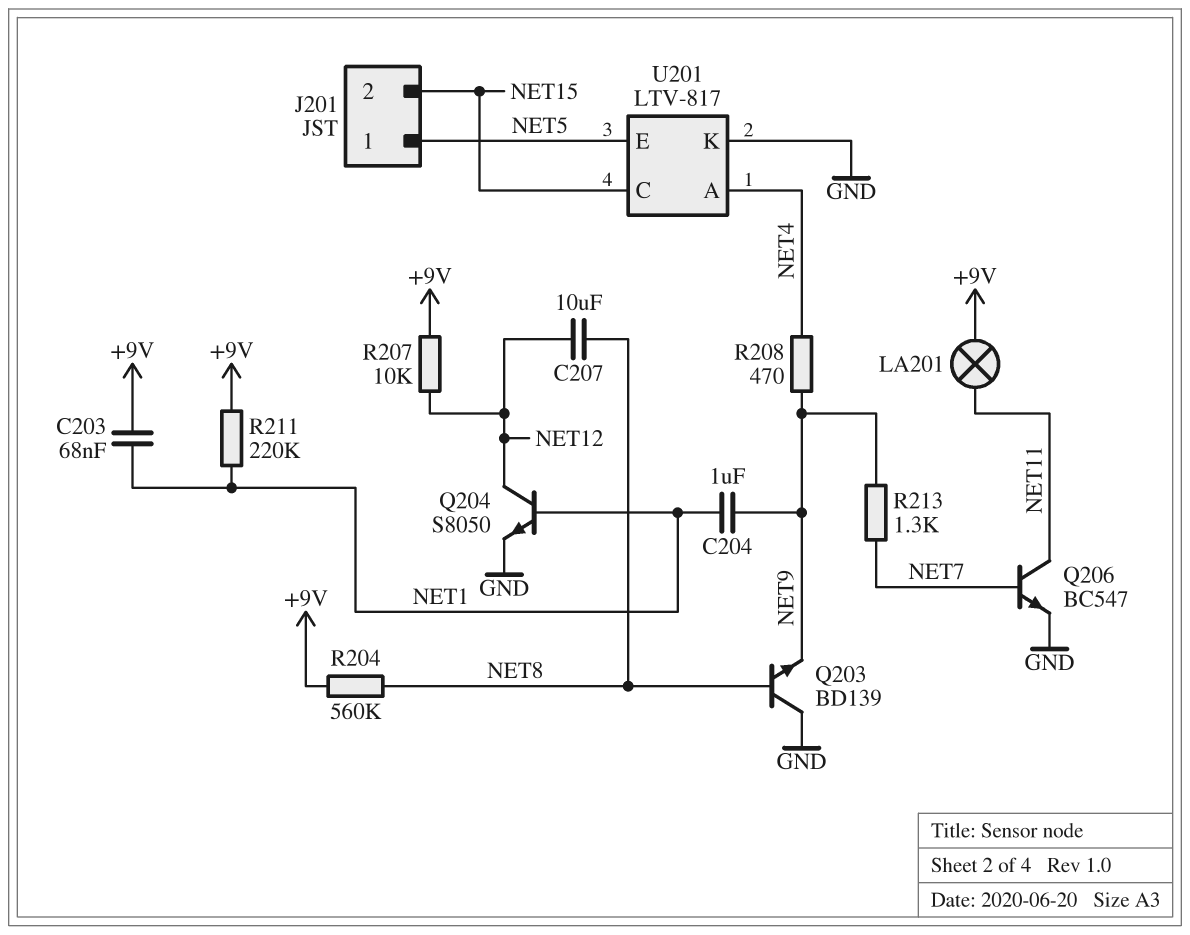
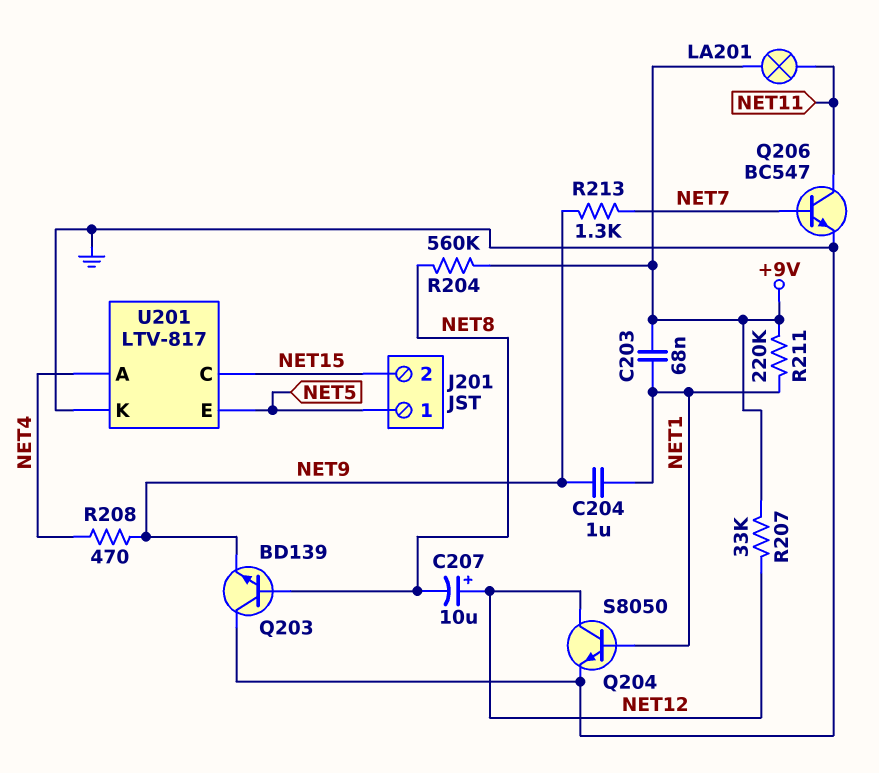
C207: 10uF (NET8, NET12) -> 10uF (plus NET12, minus NET8)
R207: 10k (+9V, NET12) -> 33k (+9V, NET12)

